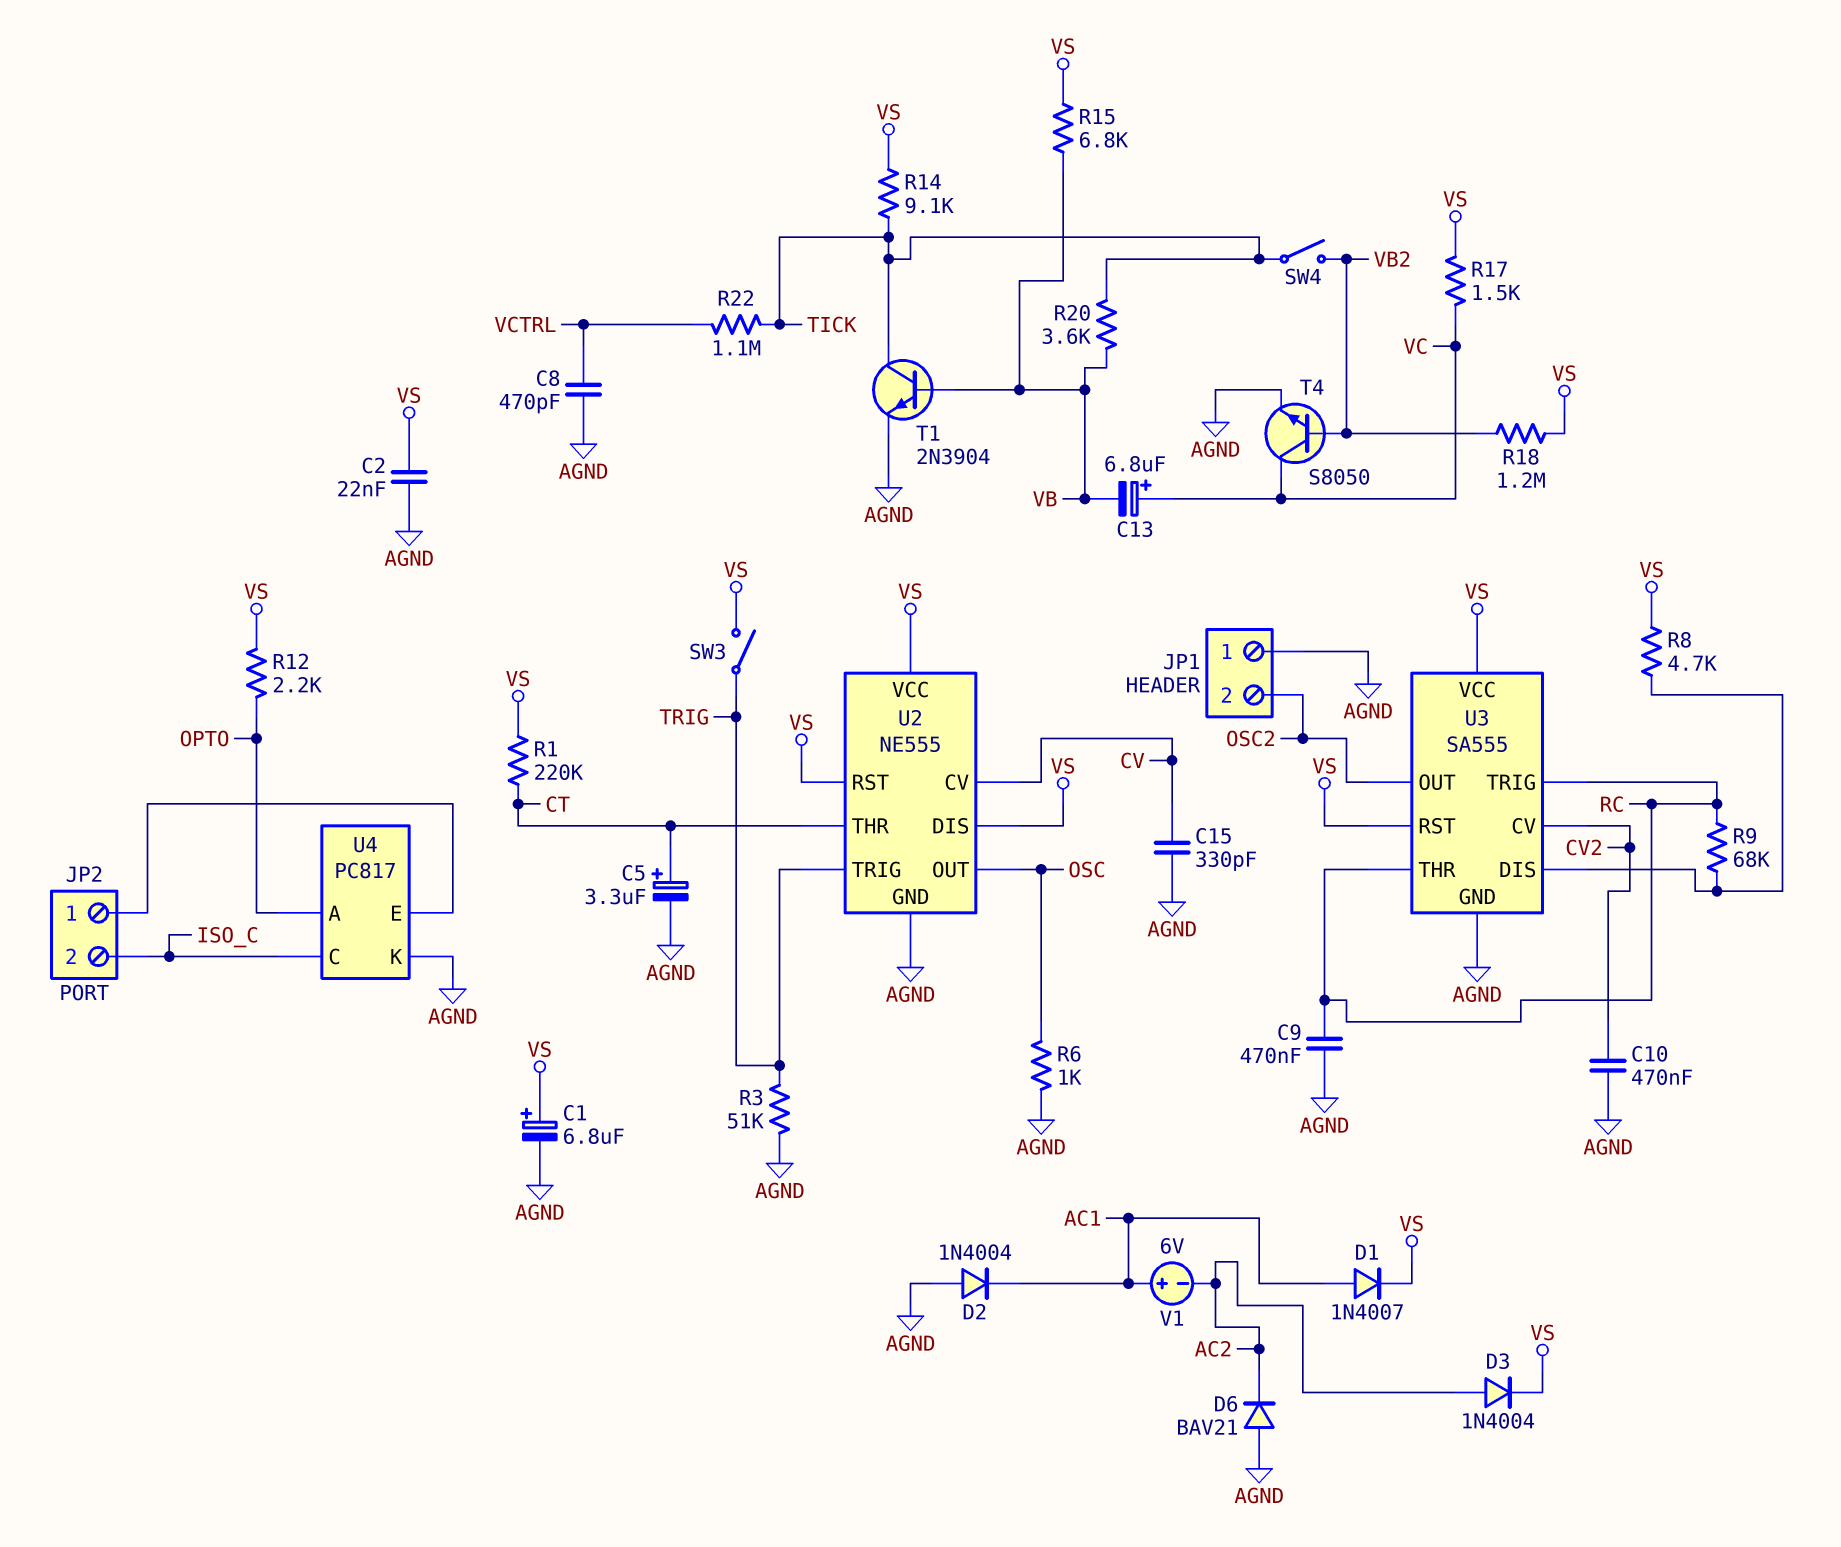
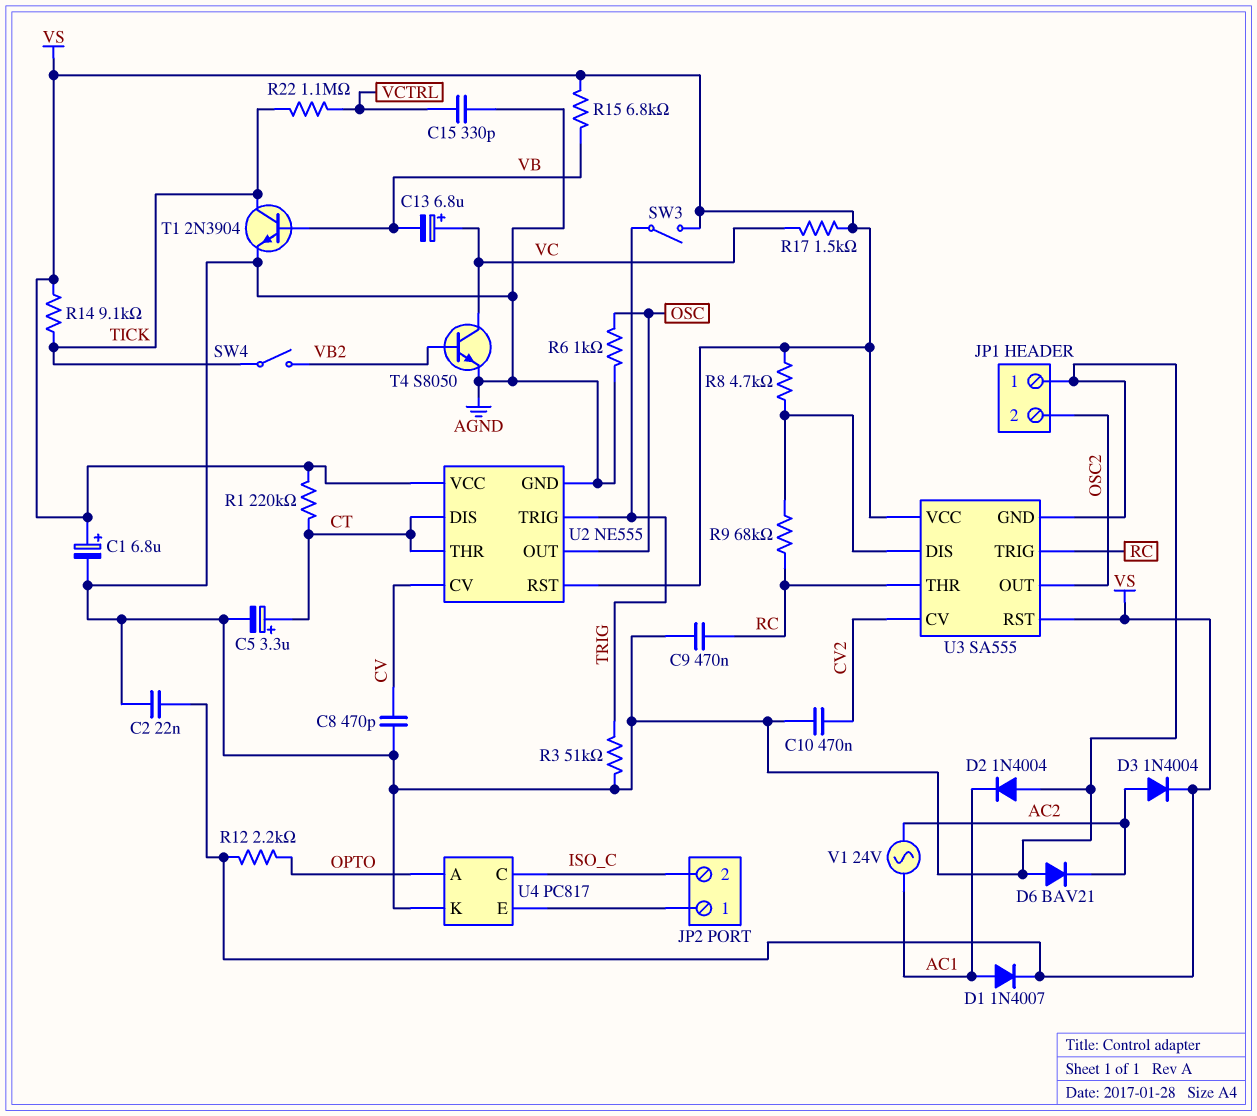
C8: 470pF (AGND, VCTRL) -> 470pF (AGND, CV)
C15: 330pF (AGND, CV) -> 330pF (AGND, VCTRL)
R18: 1.2M (VB2, VS) -> none
R20: 3.6k (TICK, VB) -> none
U2 pin DIS: VS -> CT
V1: 6V (plus AC1, minus AC2) -> AC 24V (AC1, AC2)

